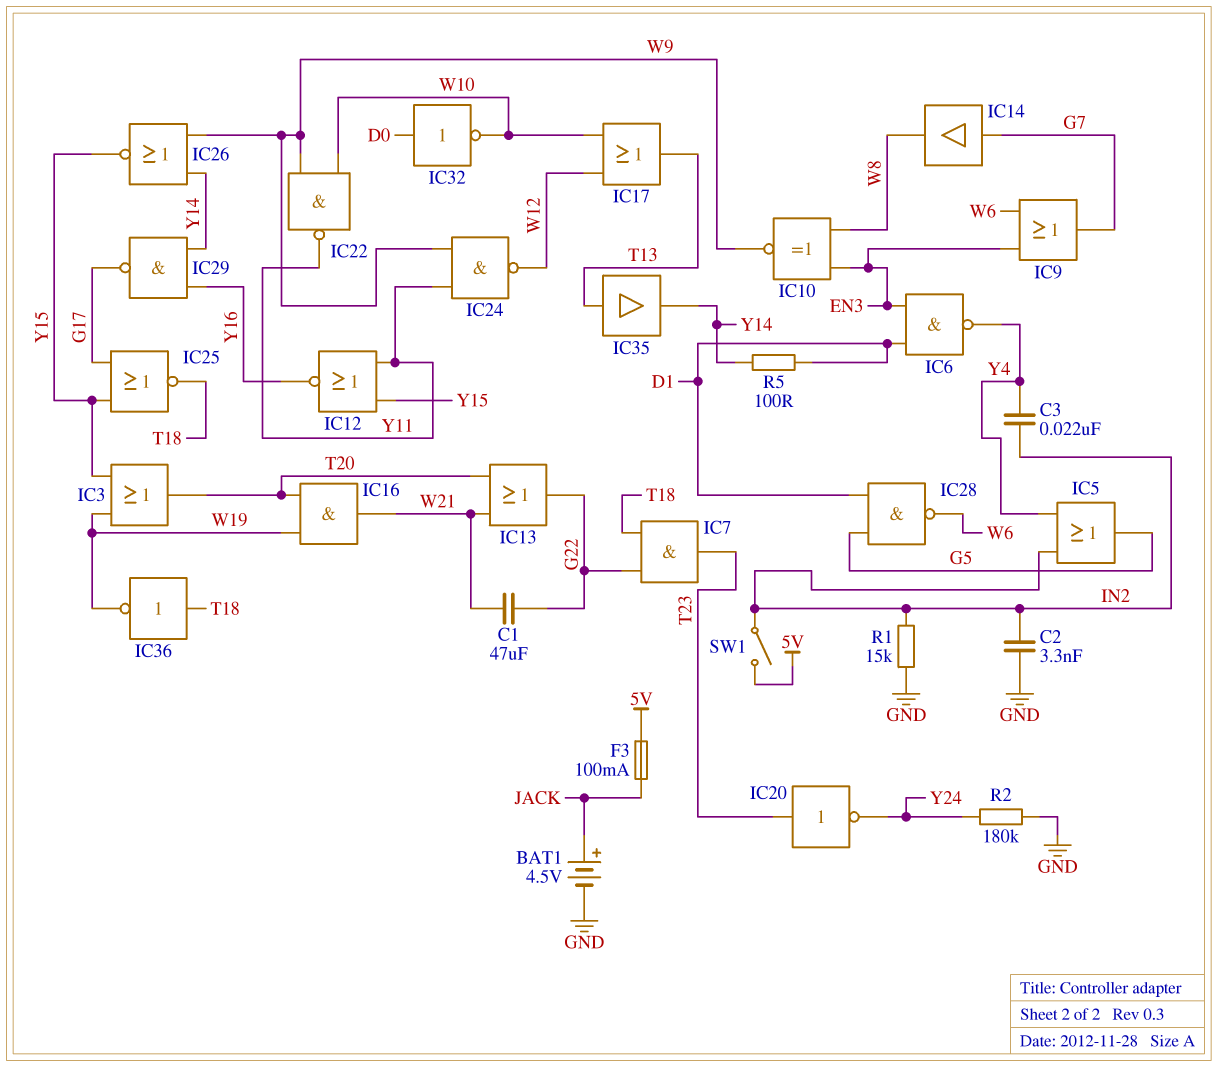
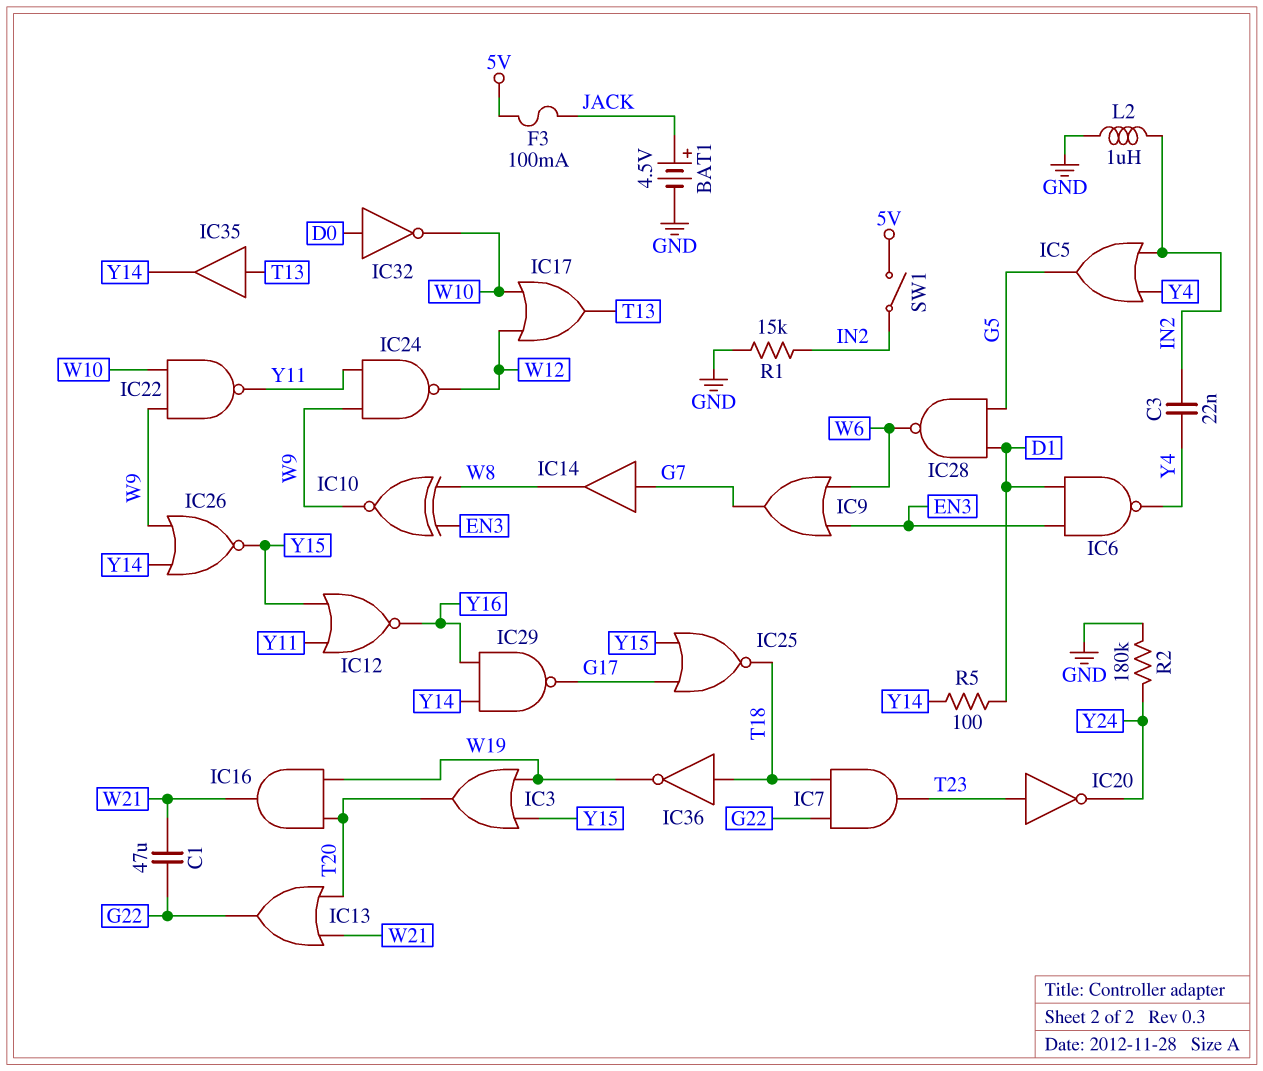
C2: 3.3nF (GND, IN2) -> none
L2: none -> 1uH (GND, IN2)

